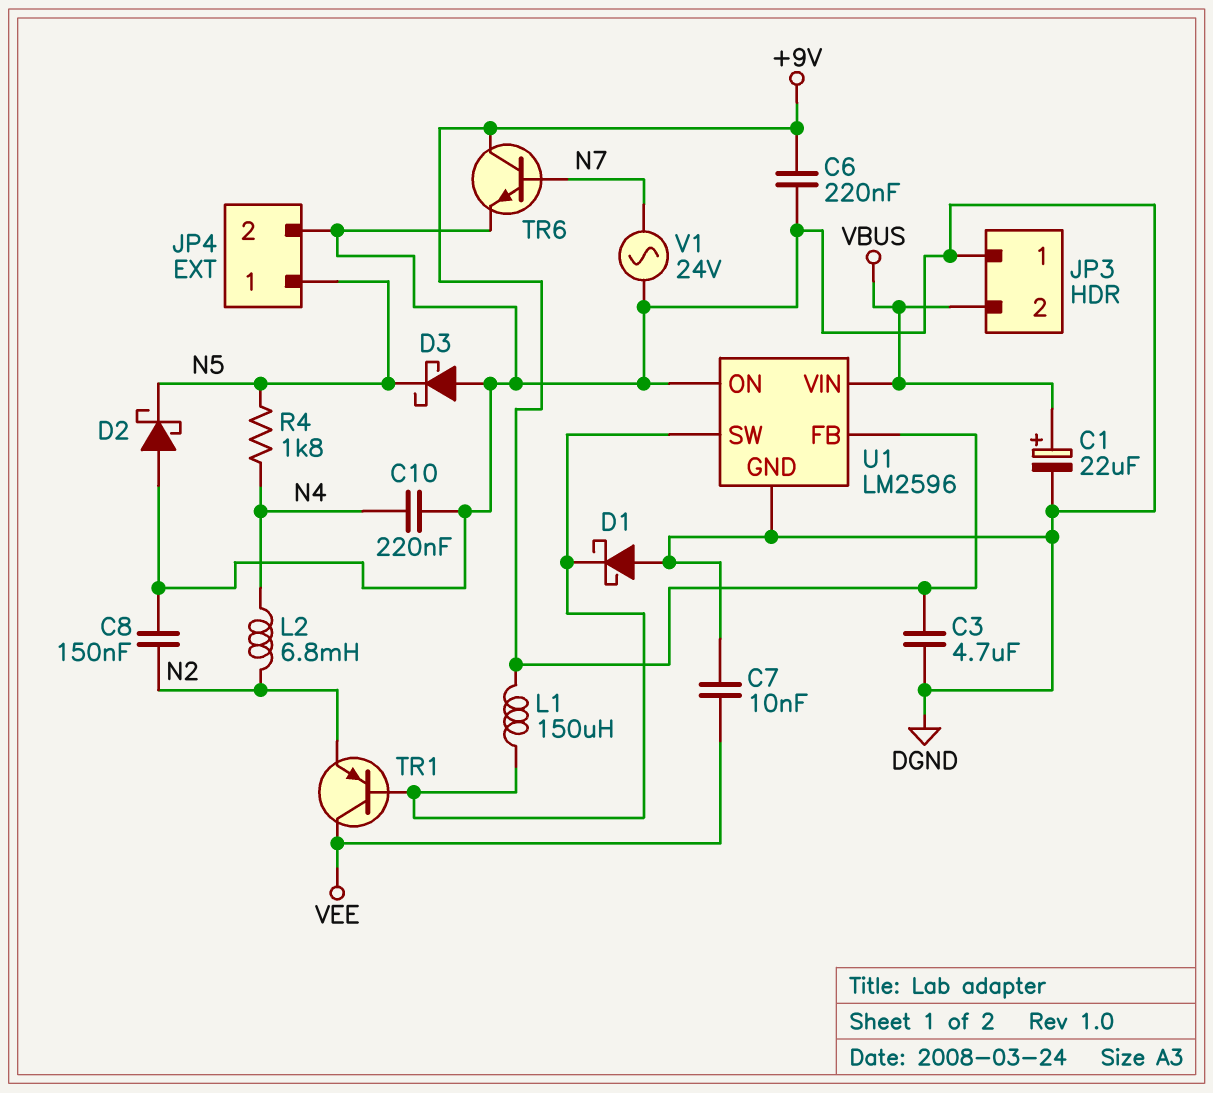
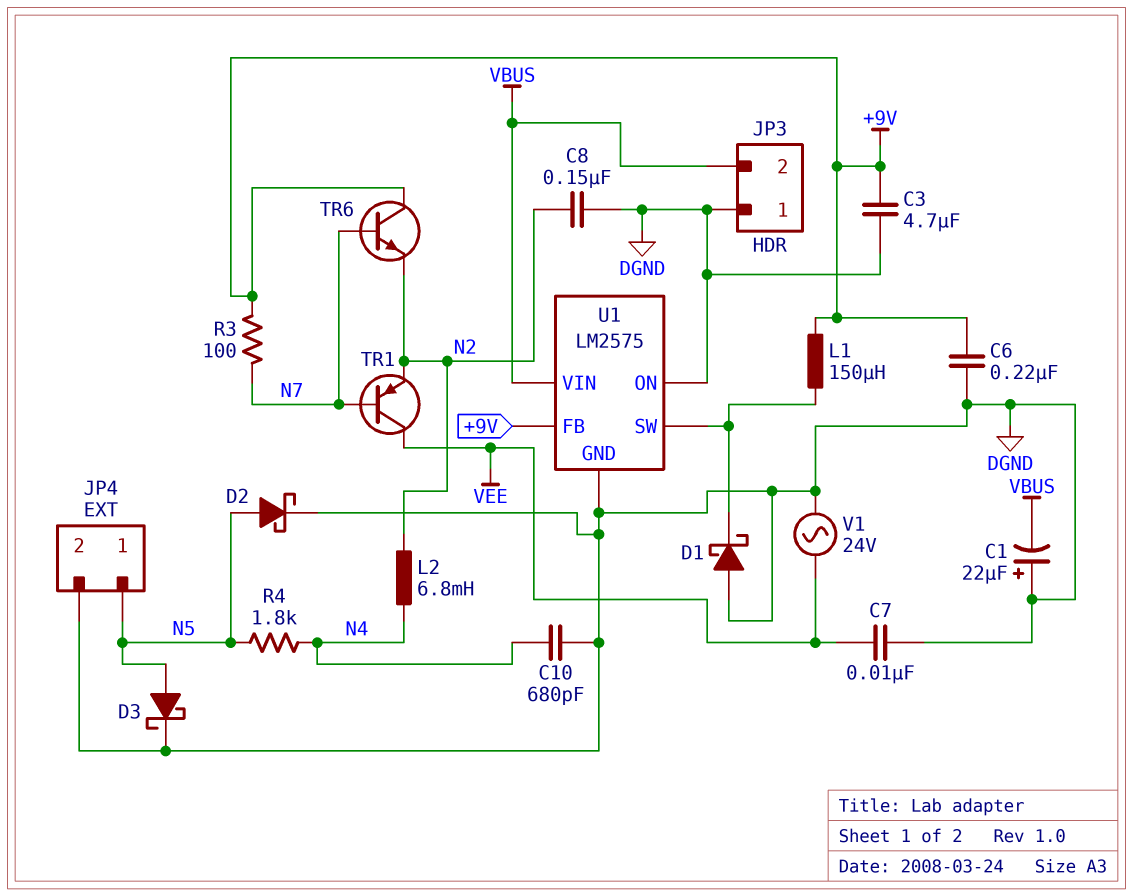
C1: 22uF (plus VBUS, minus DGND) -> 22uF (plus DGND, minus VBUS)
C10: 220nF (DGND, N4) -> 680pF (DGND, N4)
D2: schottky (A DGND, K N5) -> schottky (A N5, K DGND)
D3: schottky (A DGND, K N5) -> schottky (A N5, K DGND)
R3: none -> 100 (+9V, N7)
TR1: PNP (B U1/SW, C VEE, E N2) -> PNP (B N7, C VEE, E N2)
TR6: NPN (B N7, C +9V, E DGND) -> NPN (B N7, C +9V, E N2)
U1: LM2596 -> LM2575
V1: AC 24V (DGND, N7) -> AC 24V (DGND, VEE)

